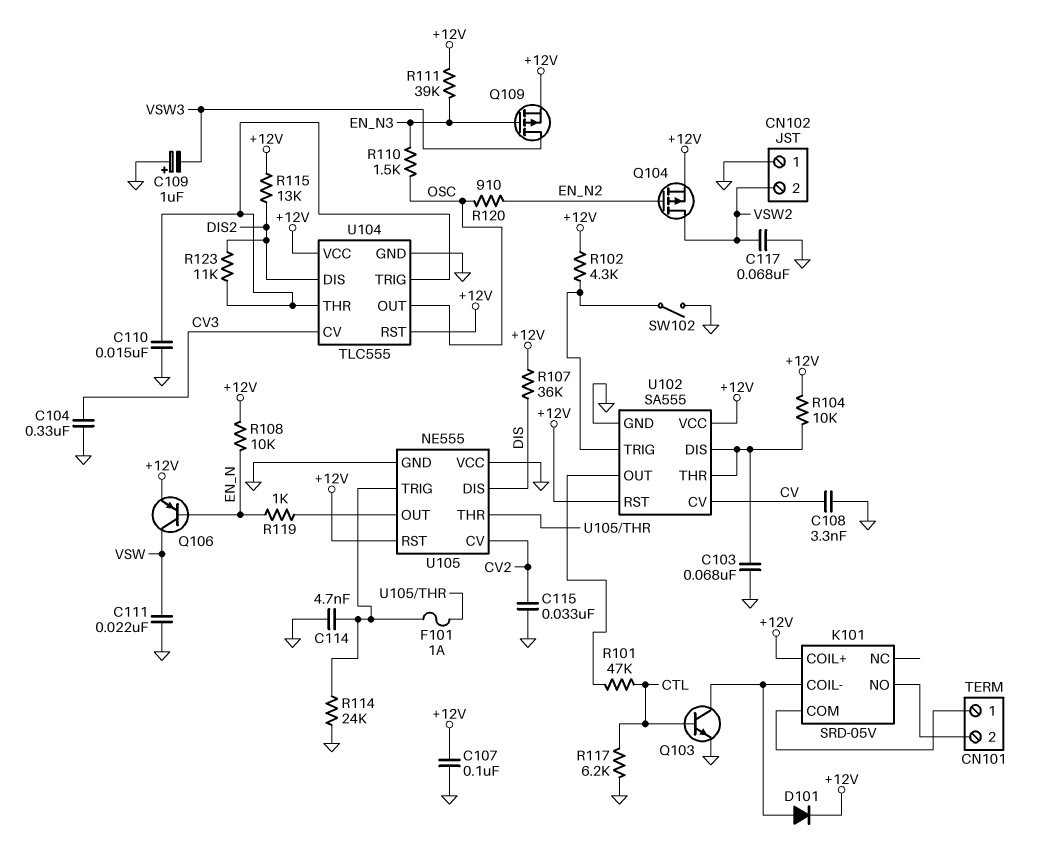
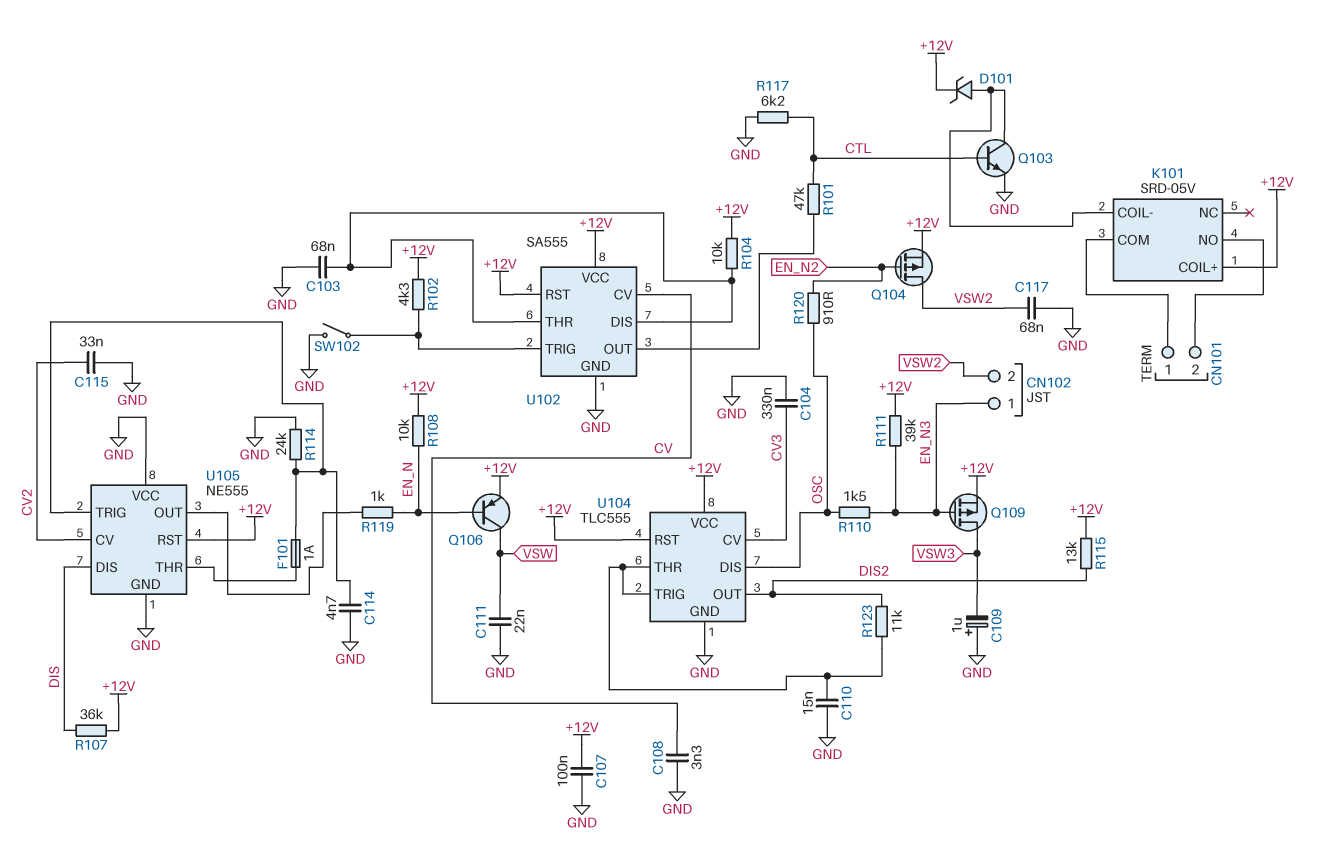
CN102 pin 1: GND -> EN_N3
D101: diode (A K101/COIL-, K +12V) -> zener (A K101/COIL-, K +12V)
U104 pin DIS: DIS2 -> OSC
U104 pin OUT: OSC -> DIS2

